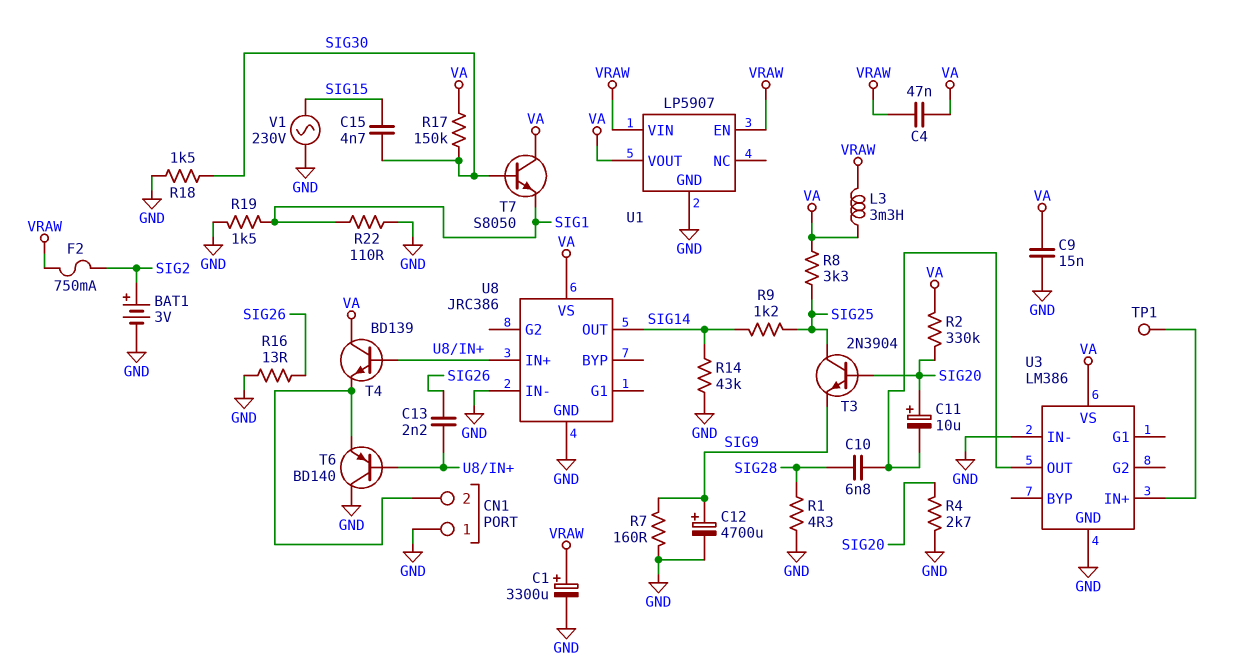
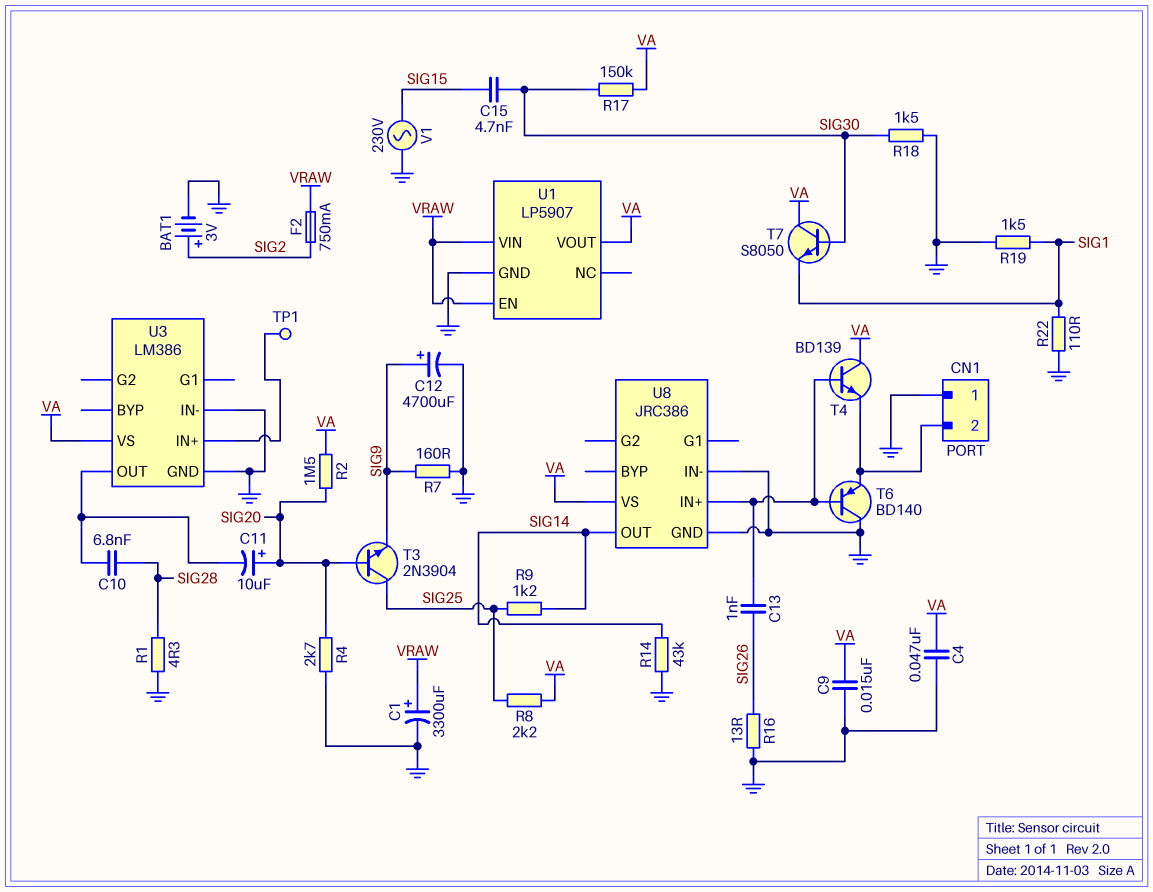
C4: 47nF (VA, VRAW) -> 47nF (GND, VA)
C13: 2.2nF (SIG26, U8/IN+) -> 1nF (SIG26, U8/IN+)
L3: 3.3mH (VA, VRAW) -> none
R2: 330k (SIG20, VA) -> 1.5M (SIG20, VA)
R8: 3.3k (SIG25, VA) -> 2.2k (SIG25, VA)

